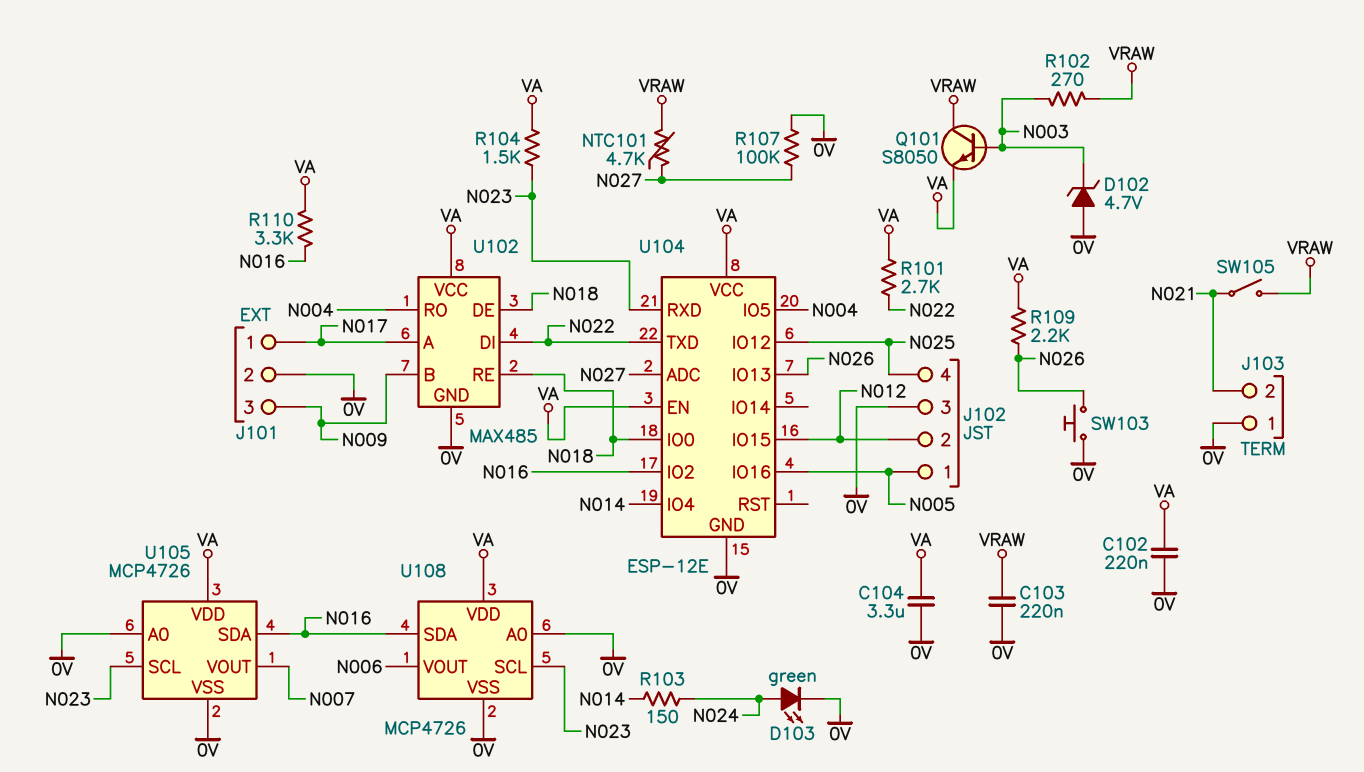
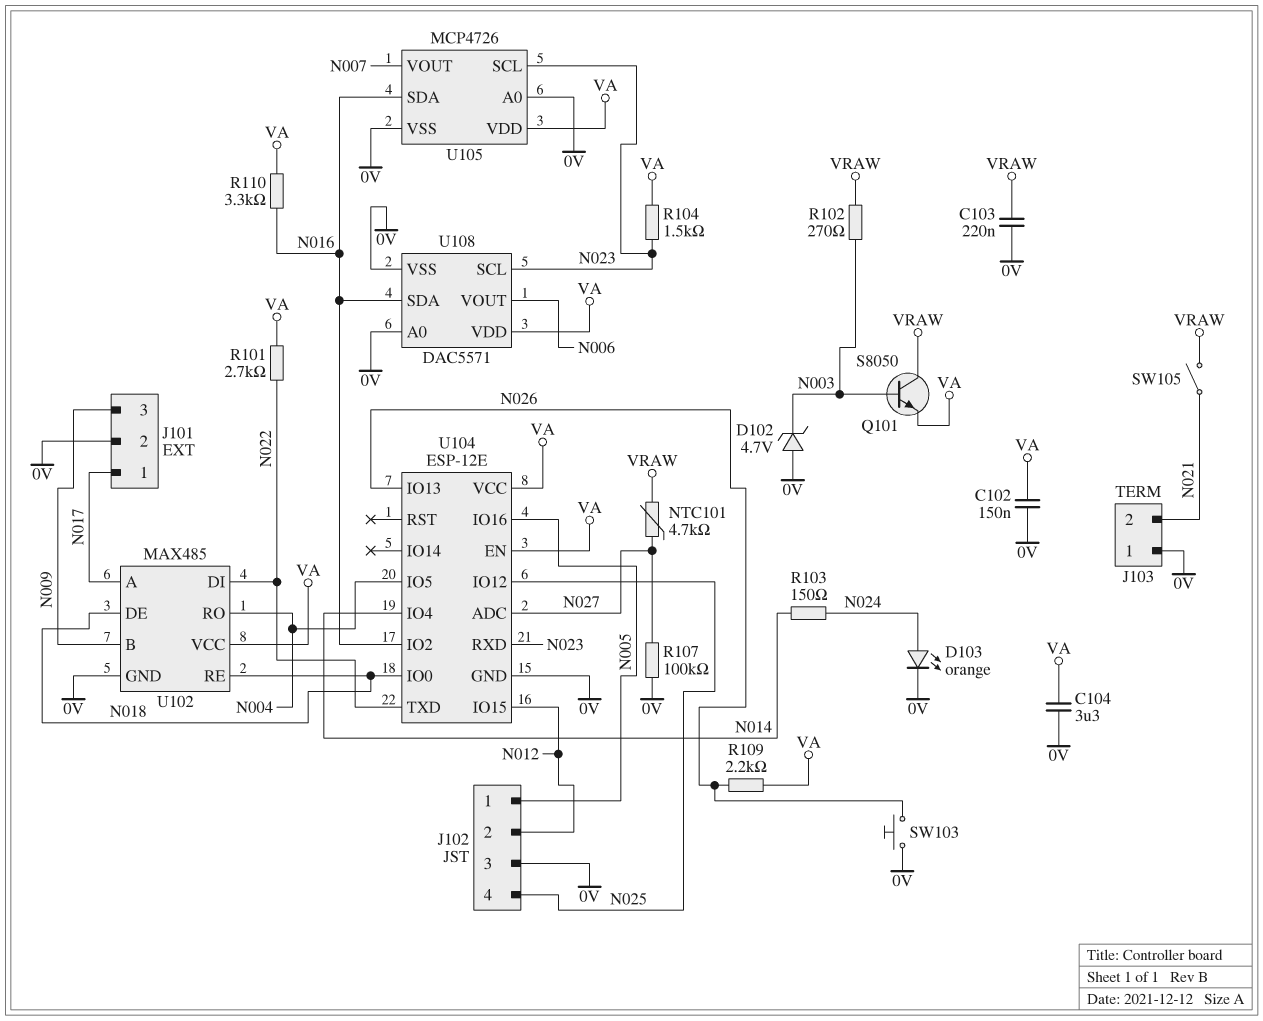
C102: 220nF (0V, VA) -> 150nF (0V, VA)
D103: LED green (A N024, K 0V) -> LED orange (A N024, K 0V)
U108: MCP4726 -> DAC5571

